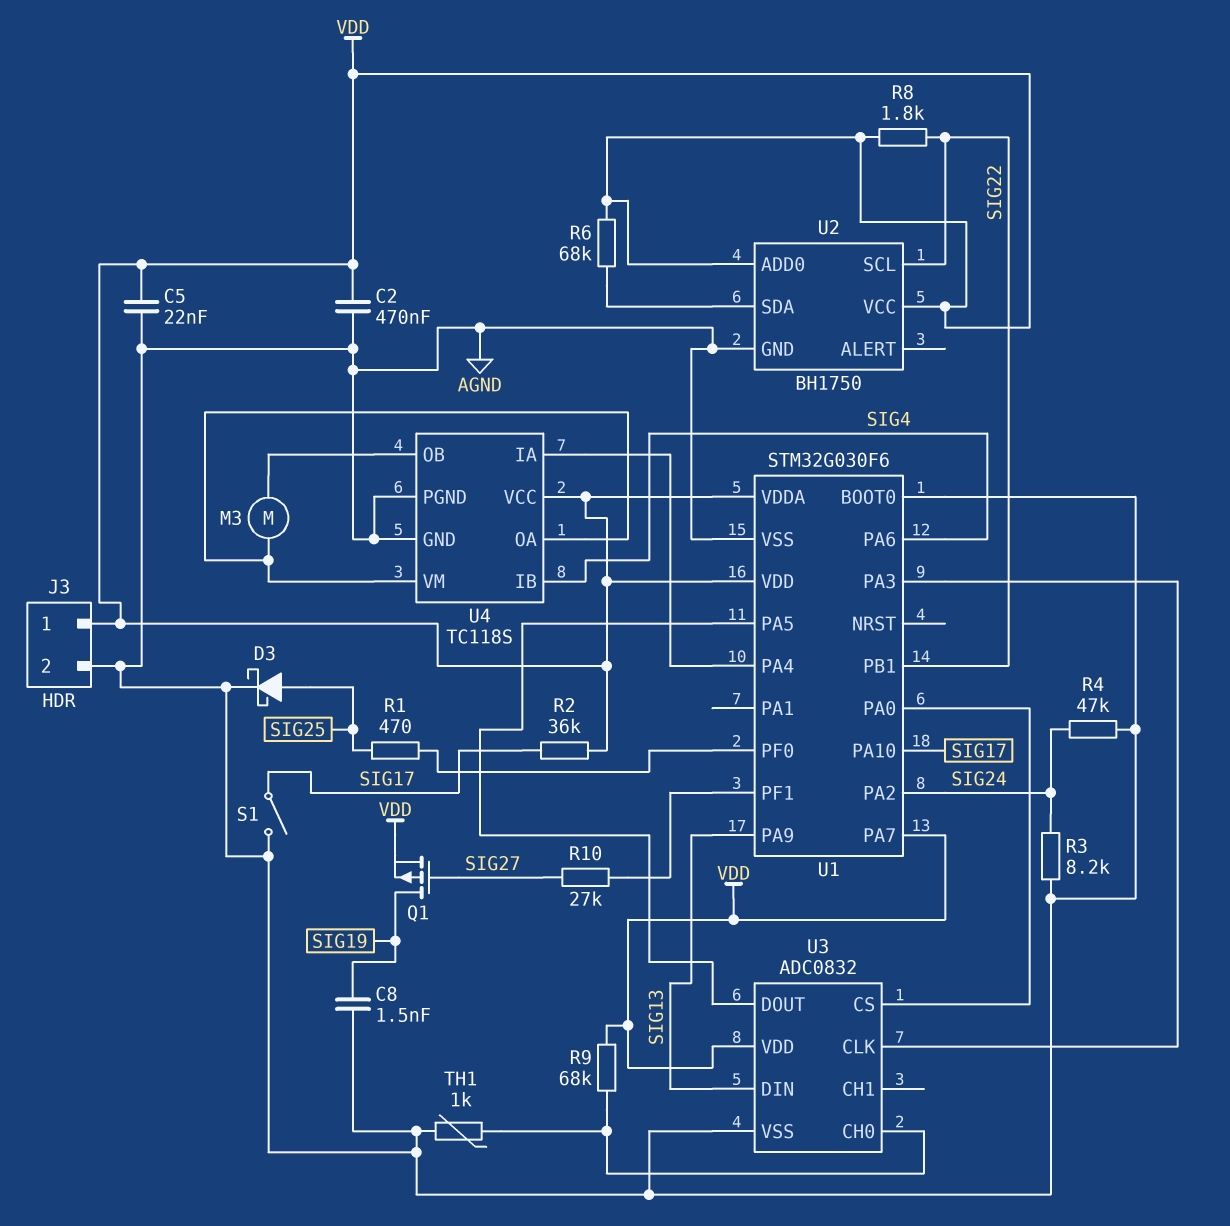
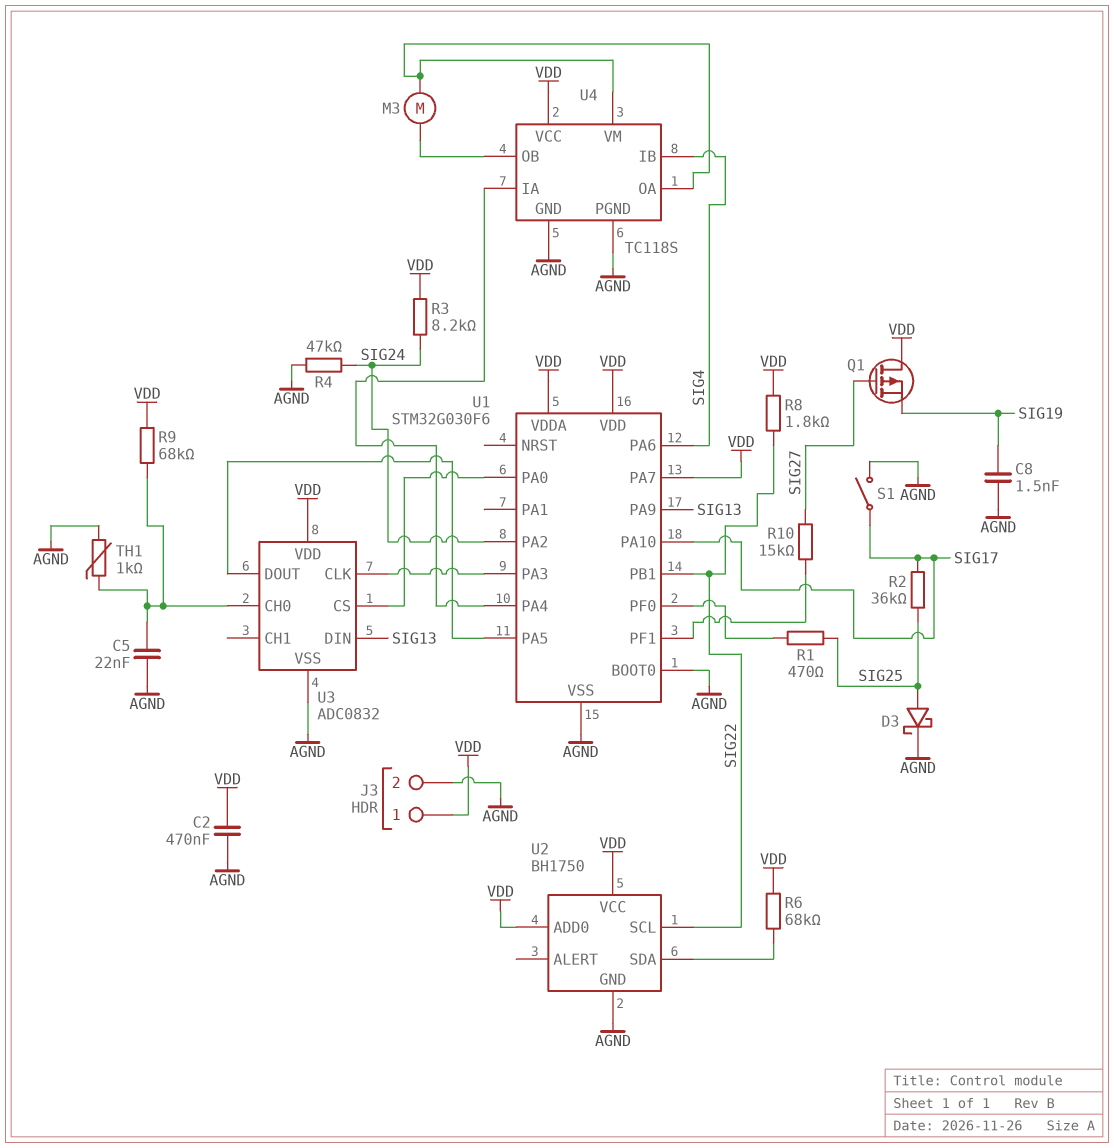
C5: 22nF (AGND, VDD) -> 22nF (AGND, U3/CH0)
Q1: PMOS (G SIG27, D SIG19, S VDD) -> PMOS (G SIG27, D VDD, S SIG19)
R2: 36k (SIG17, VDD) -> 36k (SIG17, SIG25)
R3: 8.2k (AGND, SIG24) -> 8.2k (SIG24, VDD)
R10: 27k (SIG27, U1/PF1) -> 15k (SIG27, U1/PF1)

